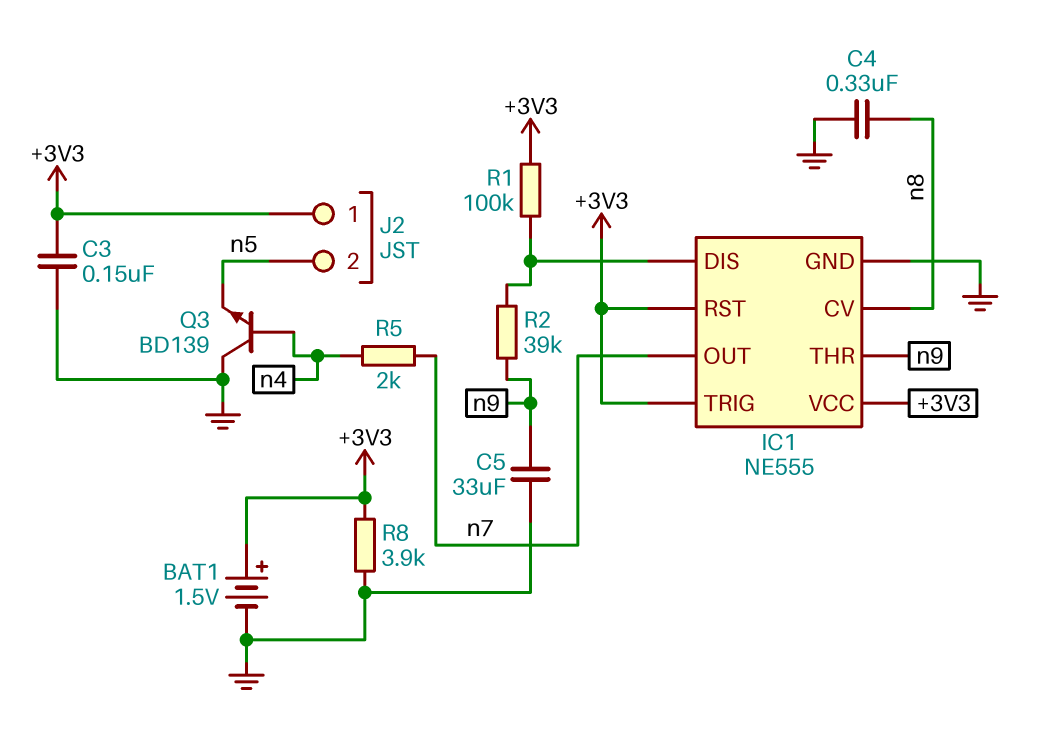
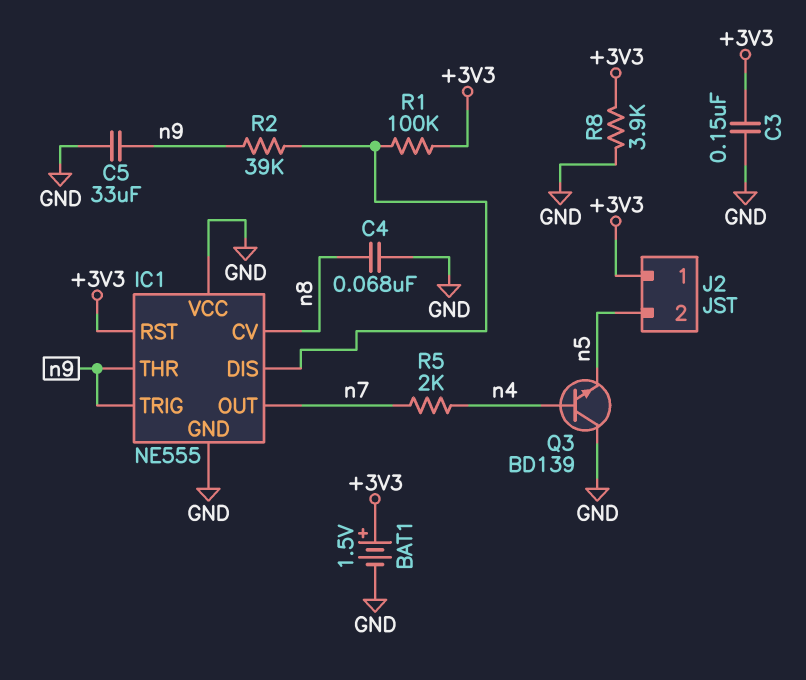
C4: 330nF (GND, n8) -> 68nF (GND, n8)
IC1 pin TRIG: +3V3 -> n9
IC1 pin VCC: +3V3 -> GND

